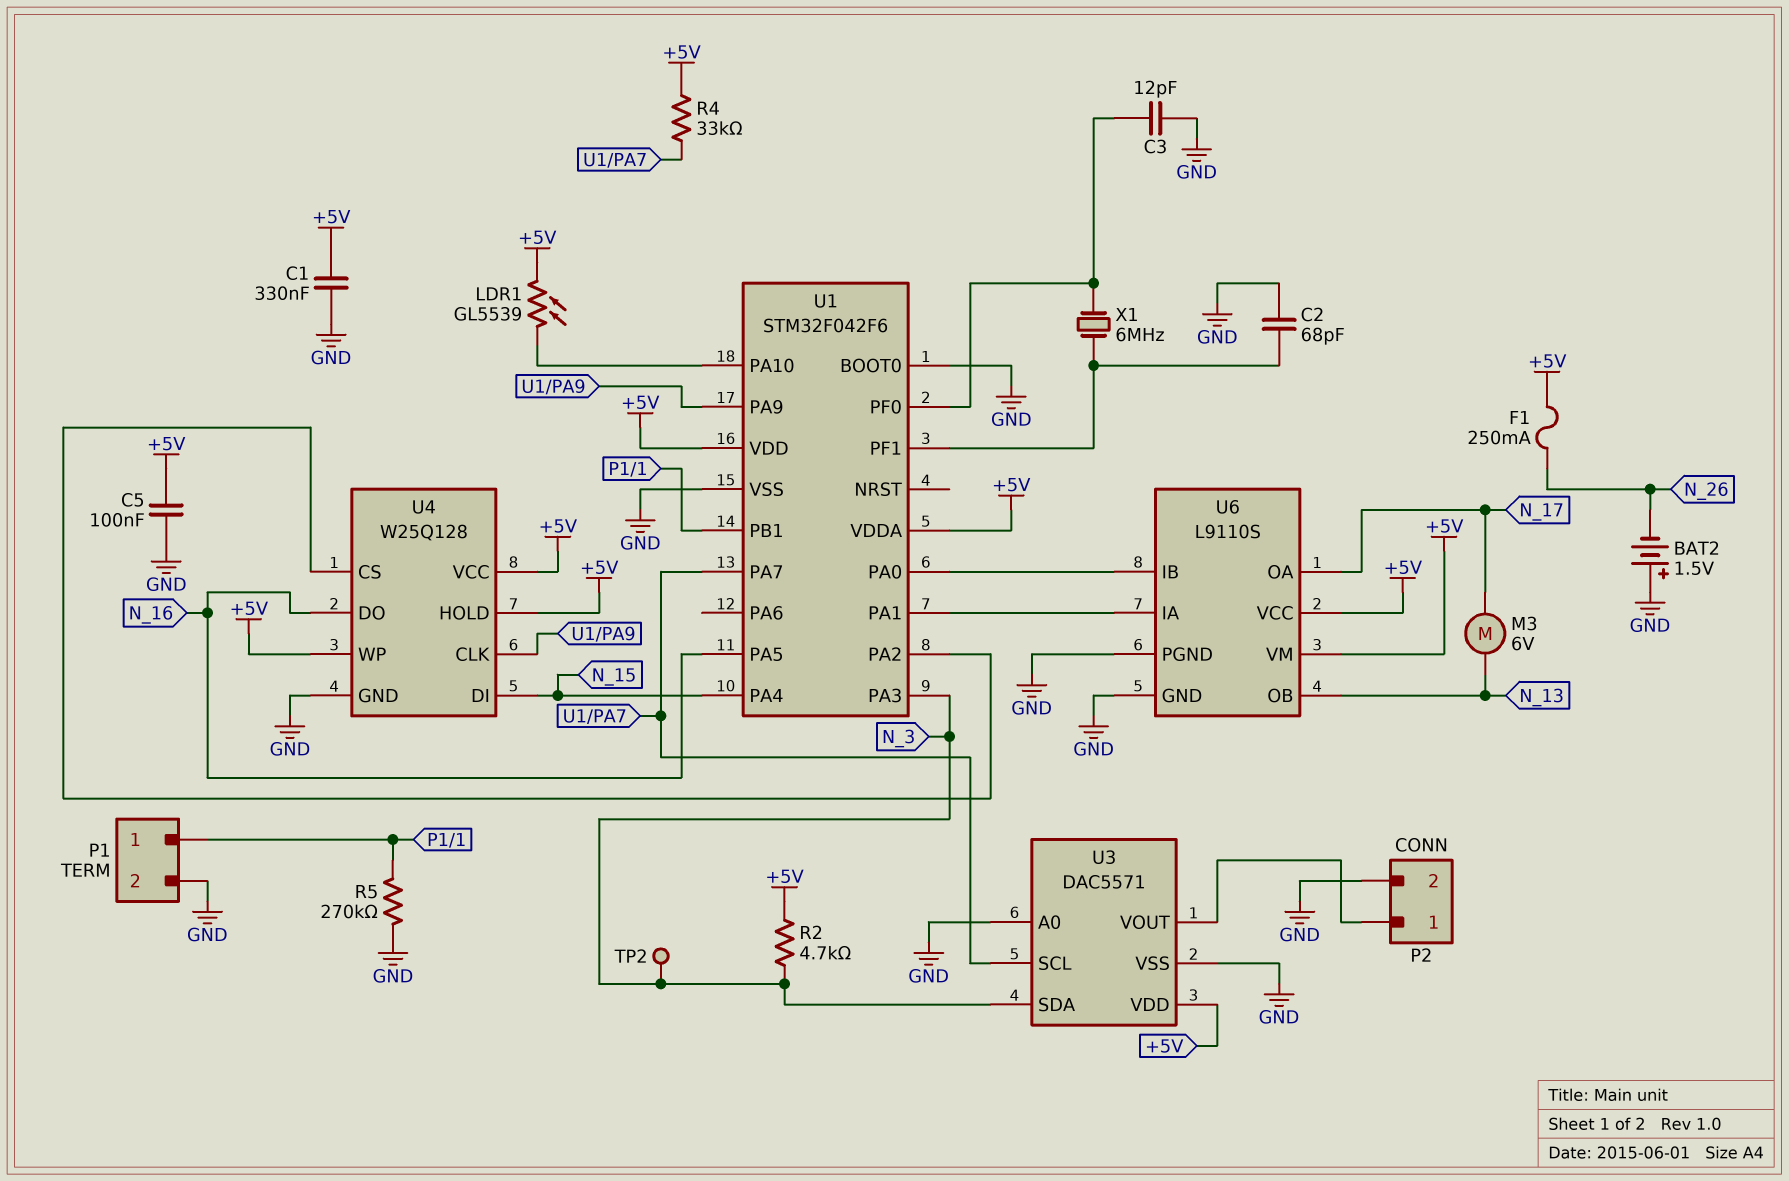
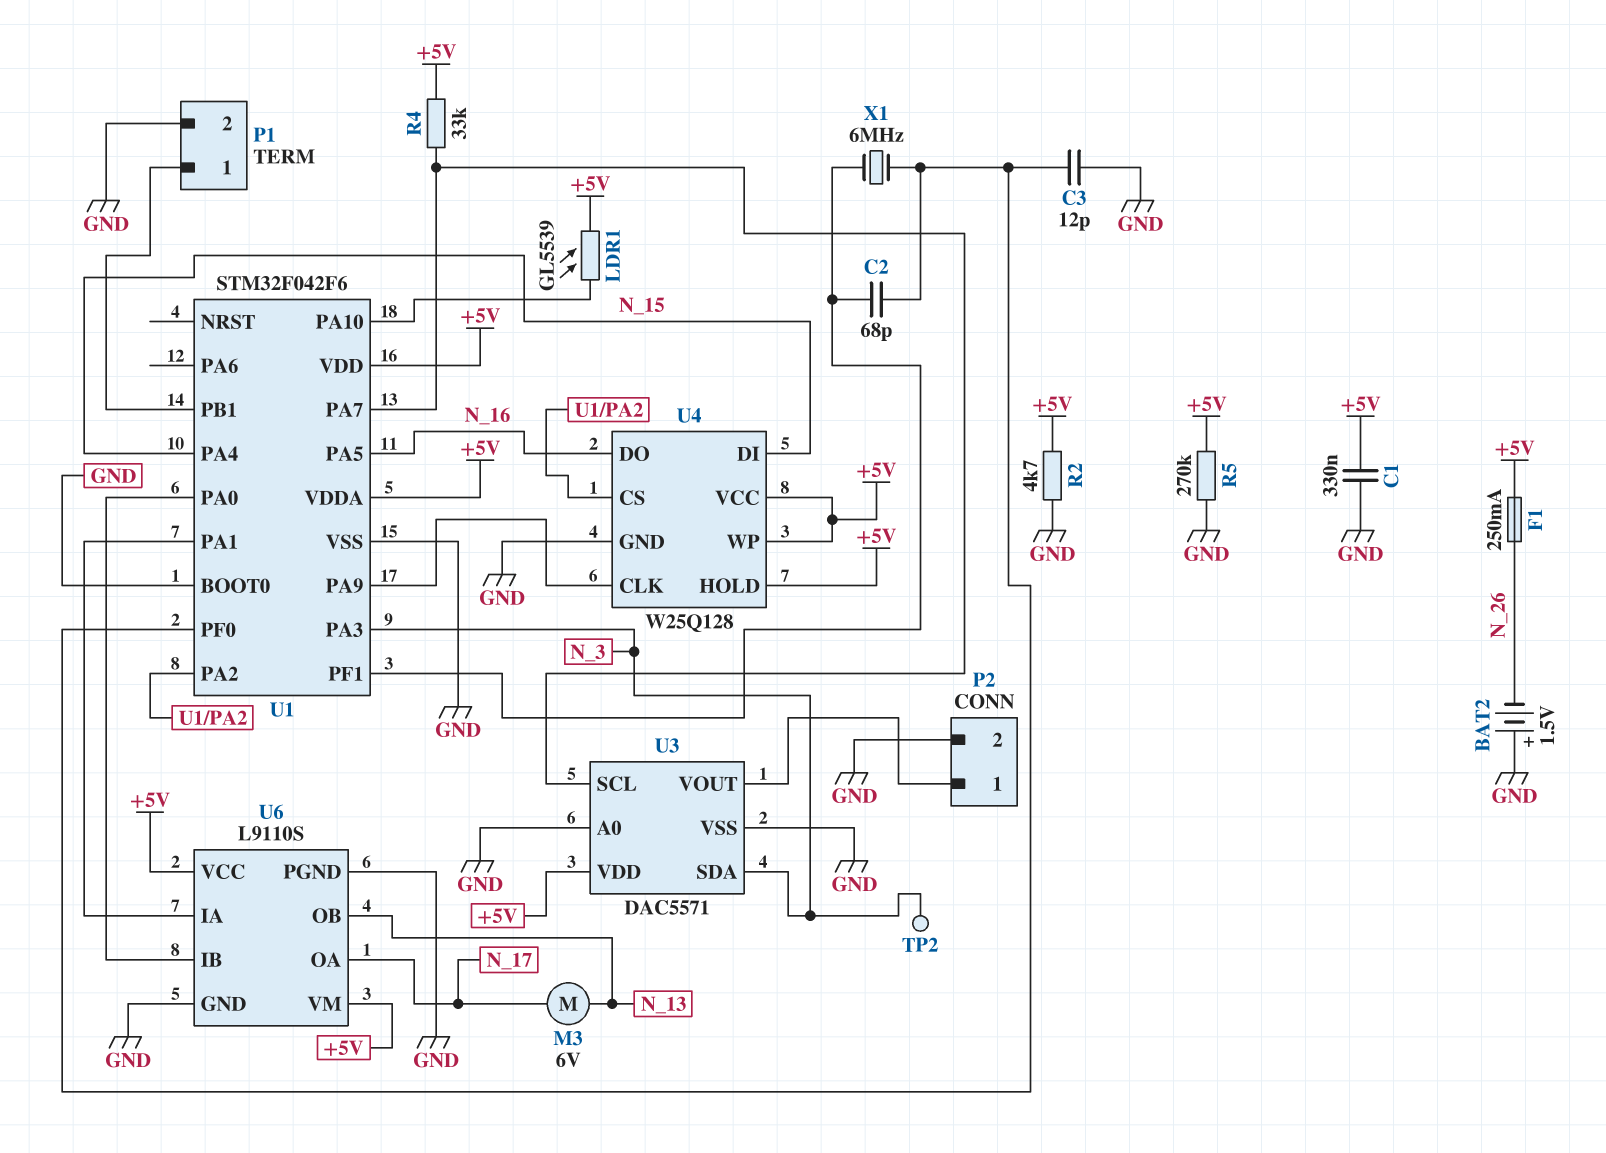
C2: 68pF (GND, U1/PF1) -> 68pF (U1/PF0, U1/PF1)
C5: 100nF (+5V, GND) -> none
R2: 4.7k (+5V, N_3) -> 4.7k (+5V, GND)
R5: 270k (GND, P1/1) -> 270k (+5V, GND)

